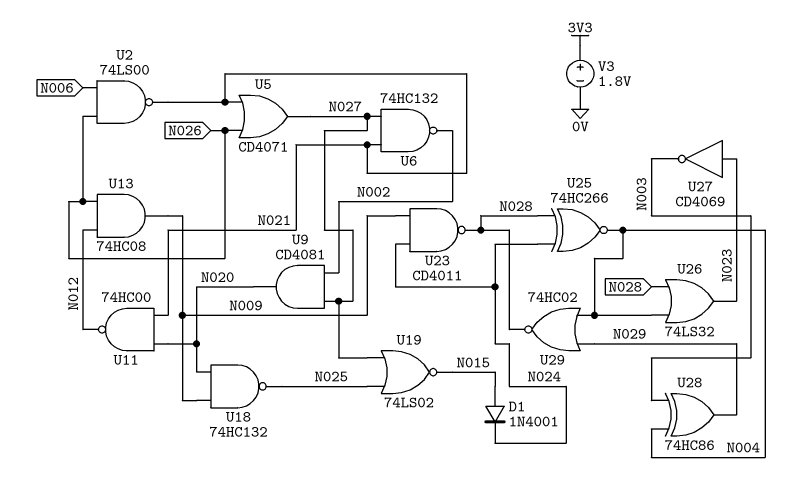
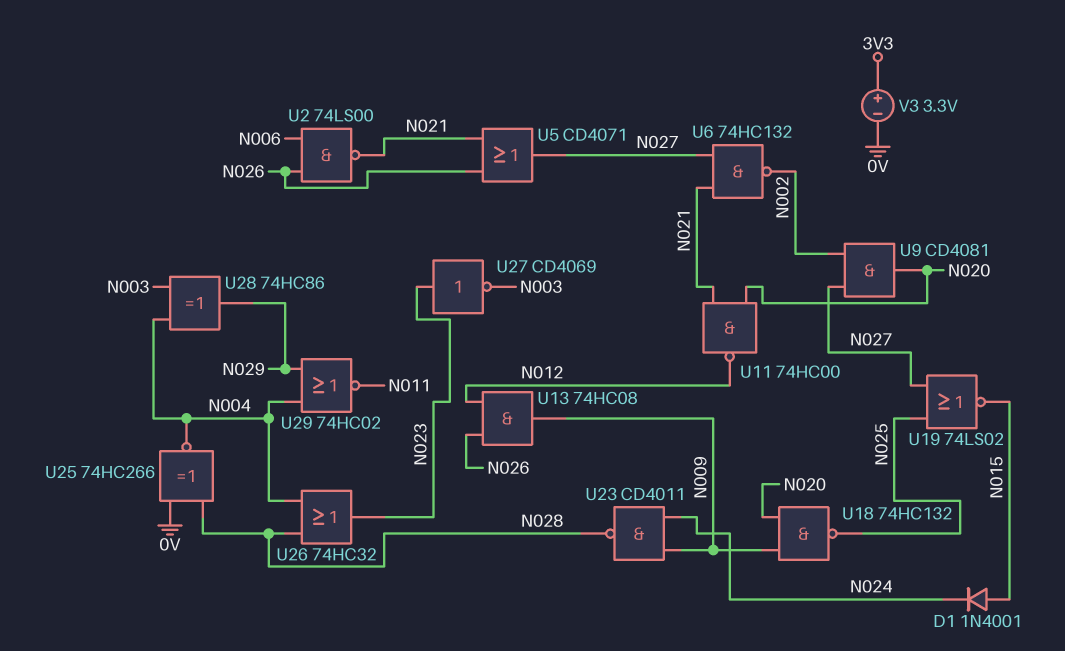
U25: XNOR 74HC266 (in N024, in N028, out N004) -> XNOR 74HC266 (in 0V, in N028, out N004)
U26: OR 74LS32 (in N004, in N028, out N023) -> OR 74HC32 (in N004, in N028, out N023)
U29: NOR 74HC02 (in N004, in N029, out N028) -> NOR 74HC02 (in N004, in N029, out N011)
V3: 1.8V (plus 3V3, minus 0V) -> 3.3V (plus 3V3, minus 0V)

